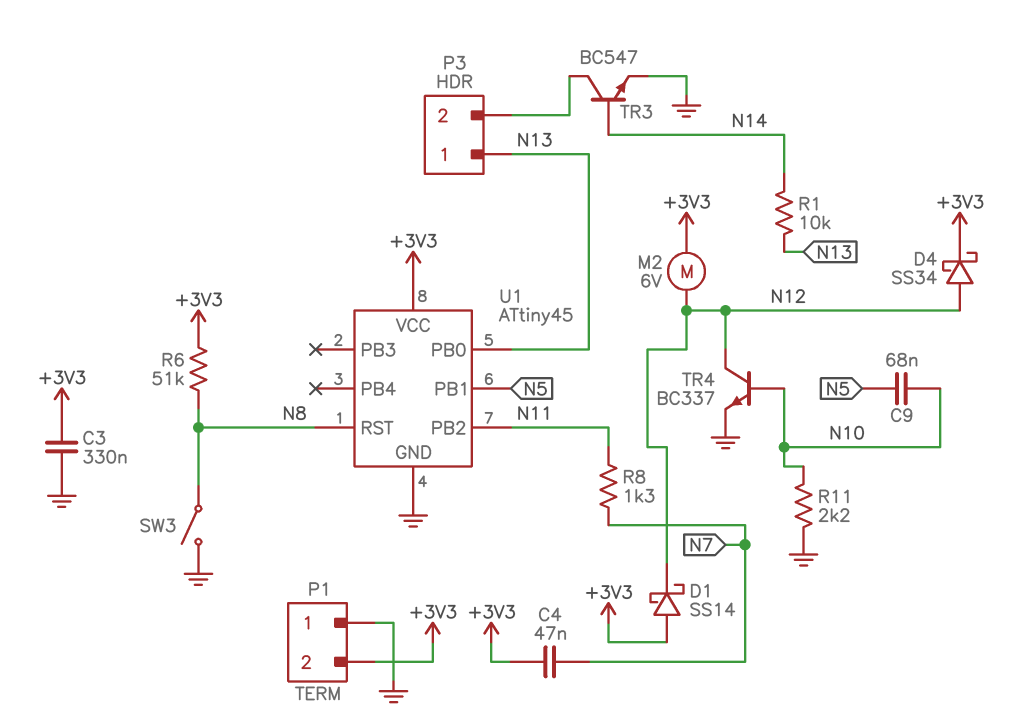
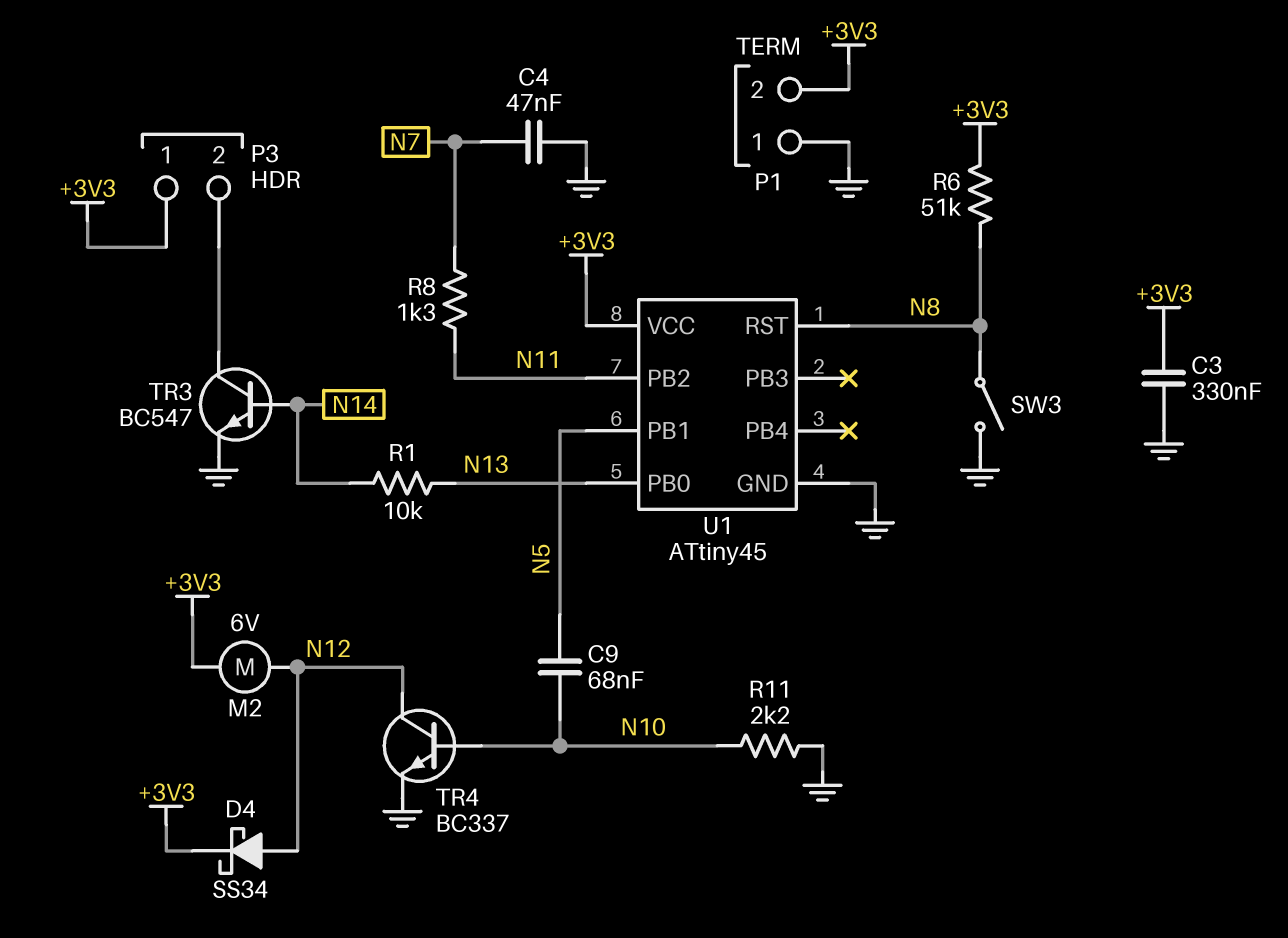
C4: 47nF (+3V3, N7) -> 47nF (GND, N7)
D1: schottky SS14 (A +3V3, K N12) -> none
P3 pin 1: N13 -> +3V3

